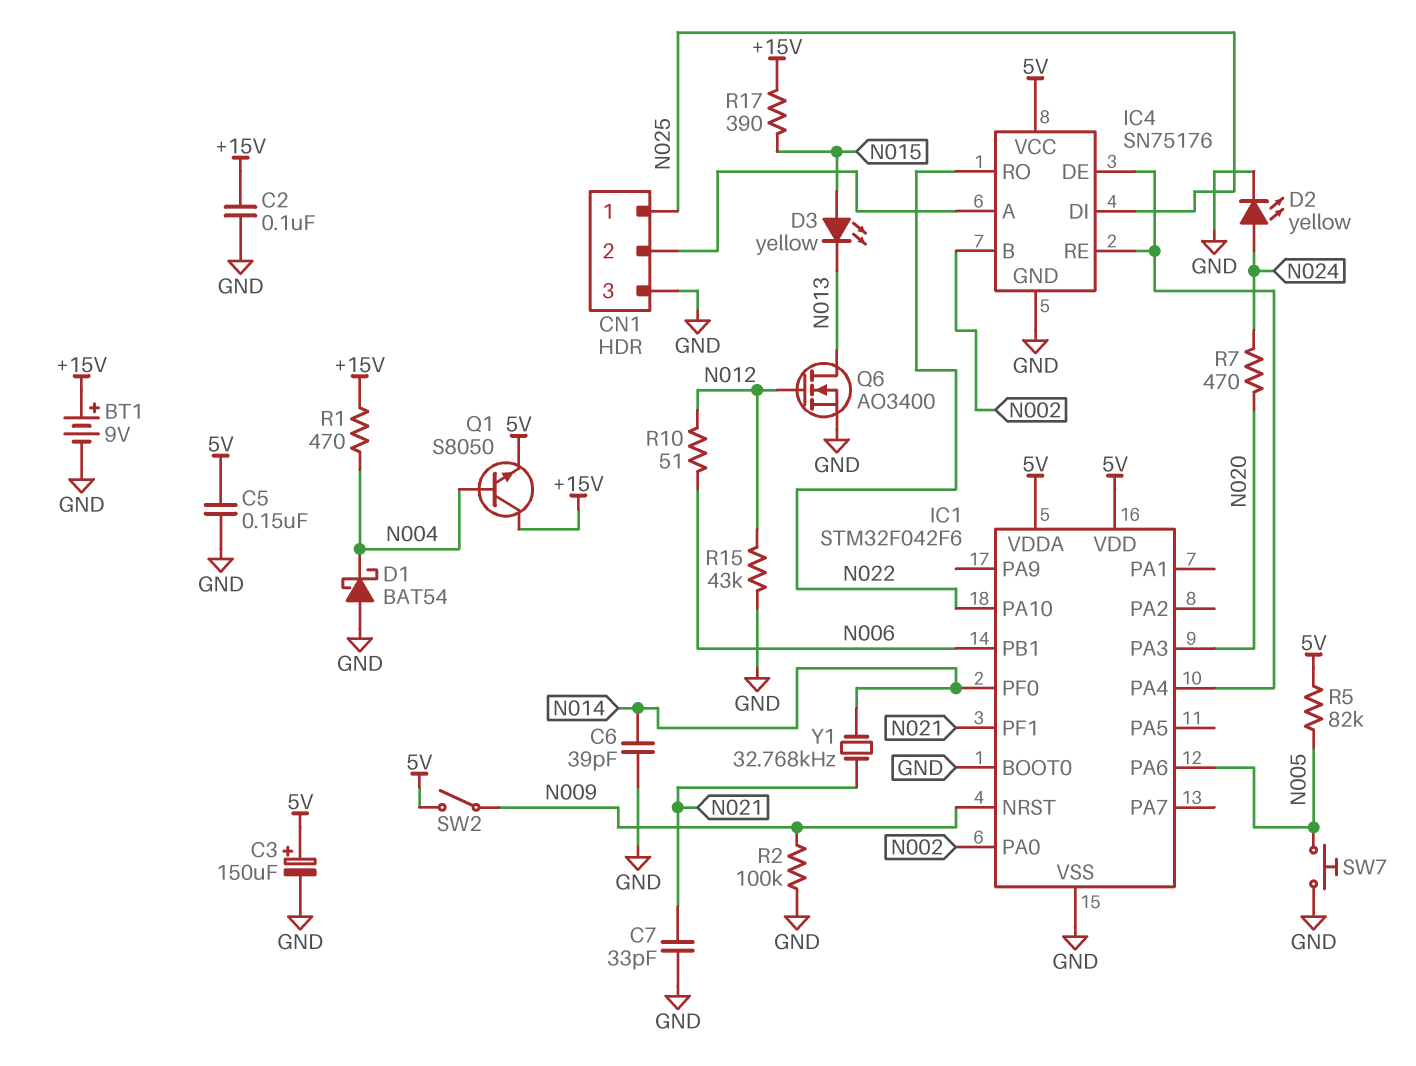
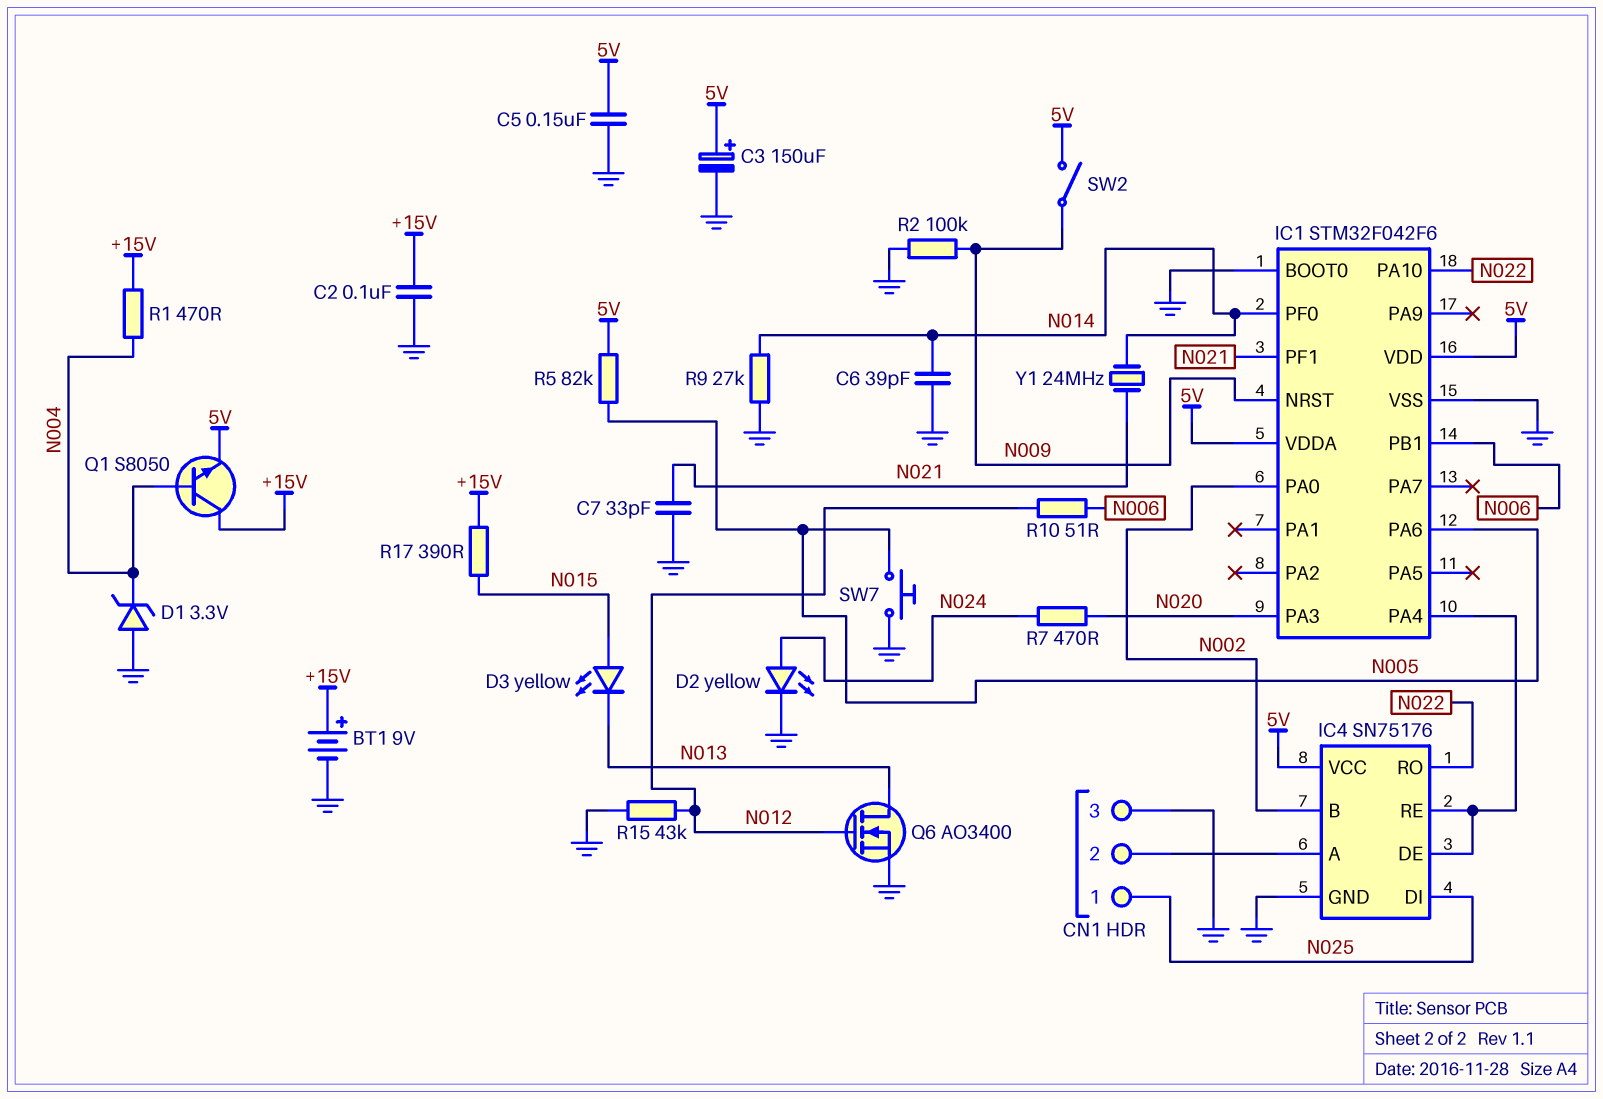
D1: schottky BAT54 (A GND, K N004) -> zener 3.3V (A GND, K N004)
R9: none -> 27k (GND, N014)
Y1: 32.768kHz (N014, N021) -> 24MHz (N014, N021)

